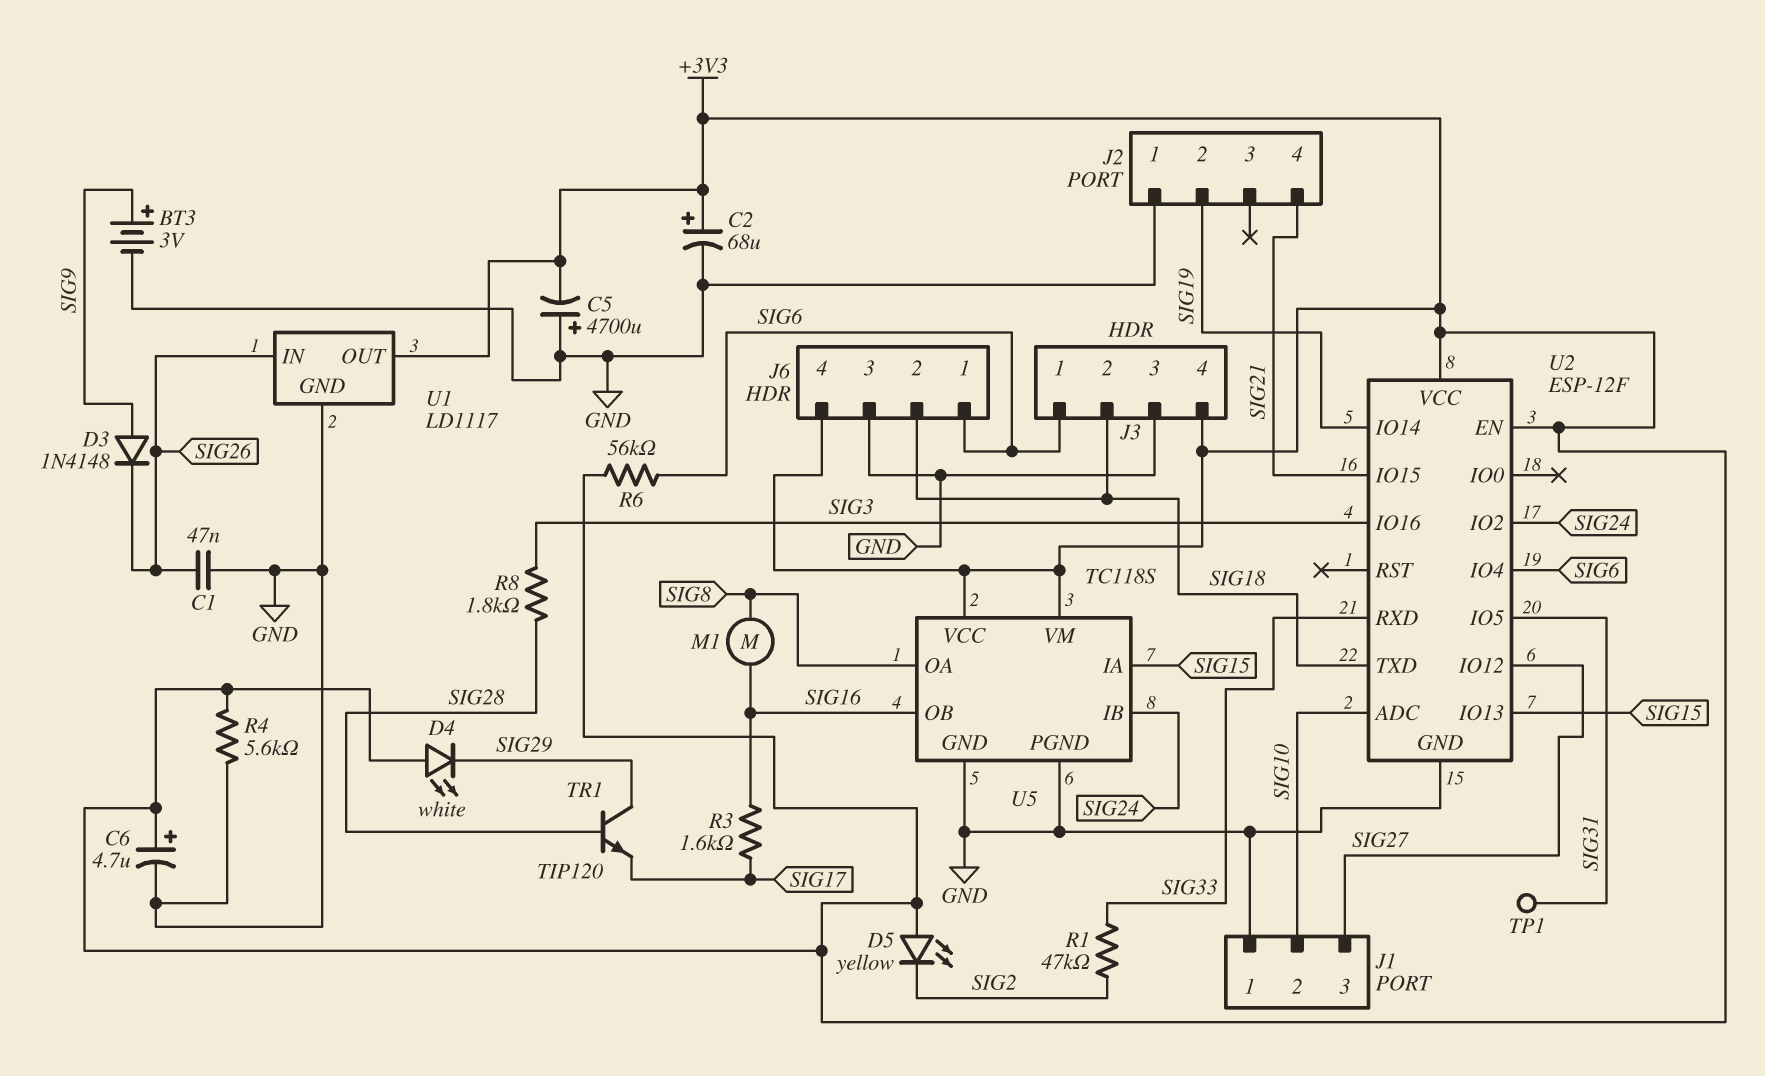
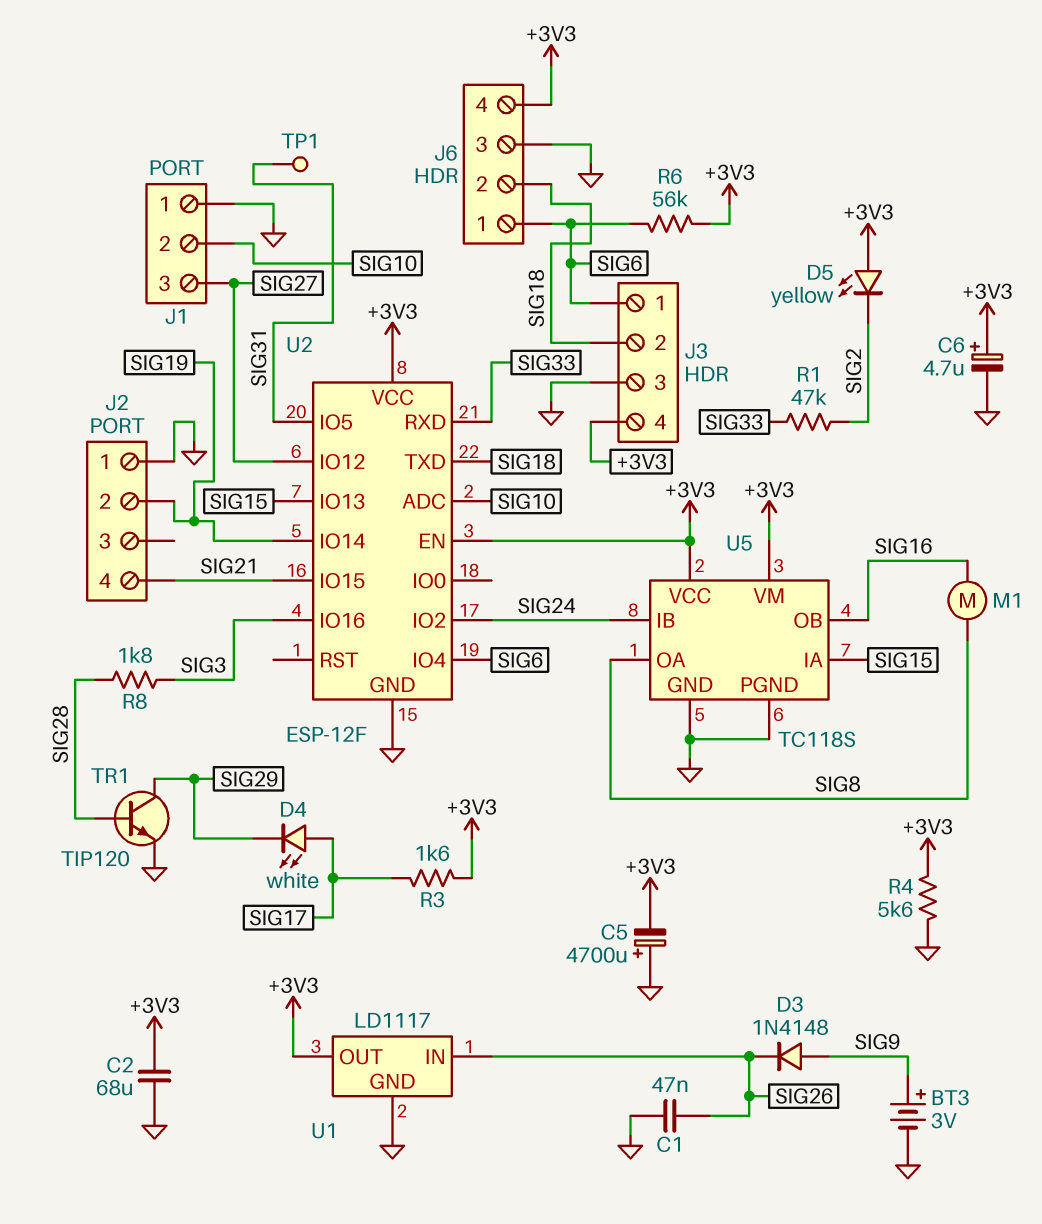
C2: 68uF (plus +3V3, minus GND) -> 68uF (+3V3, GND)
D4: LED white (A +3V3, K SIG29) -> LED white (A SIG17, K SIG29)
R3: 1.6k (SIG16, SIG17) -> 1.6k (+3V3, SIG17)
TR1: NPN TIP120 (B SIG28, C SIG29, E SIG17) -> NPN TIP120 (B SIG28, C SIG29, E GND)

